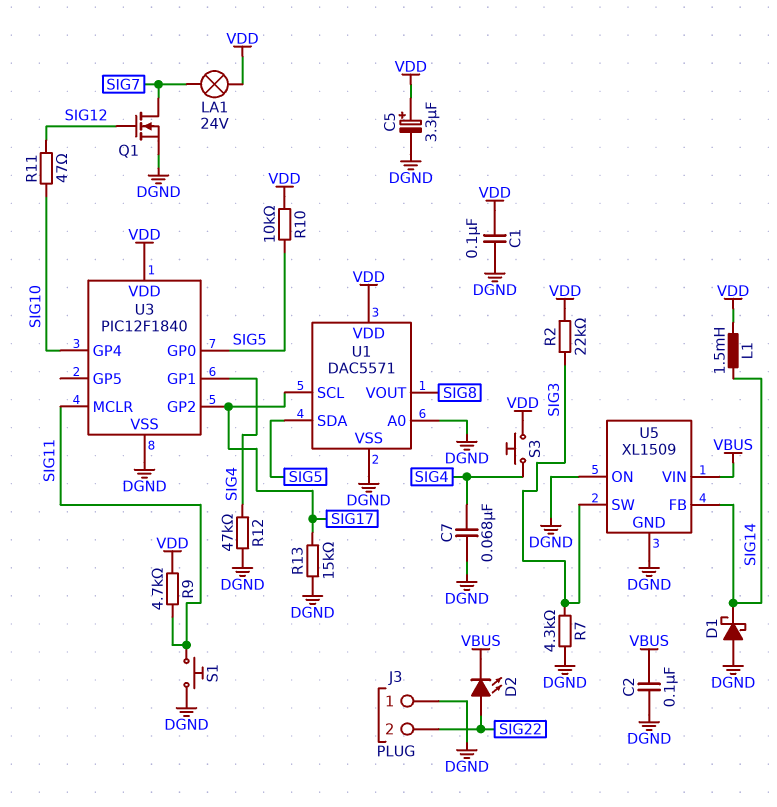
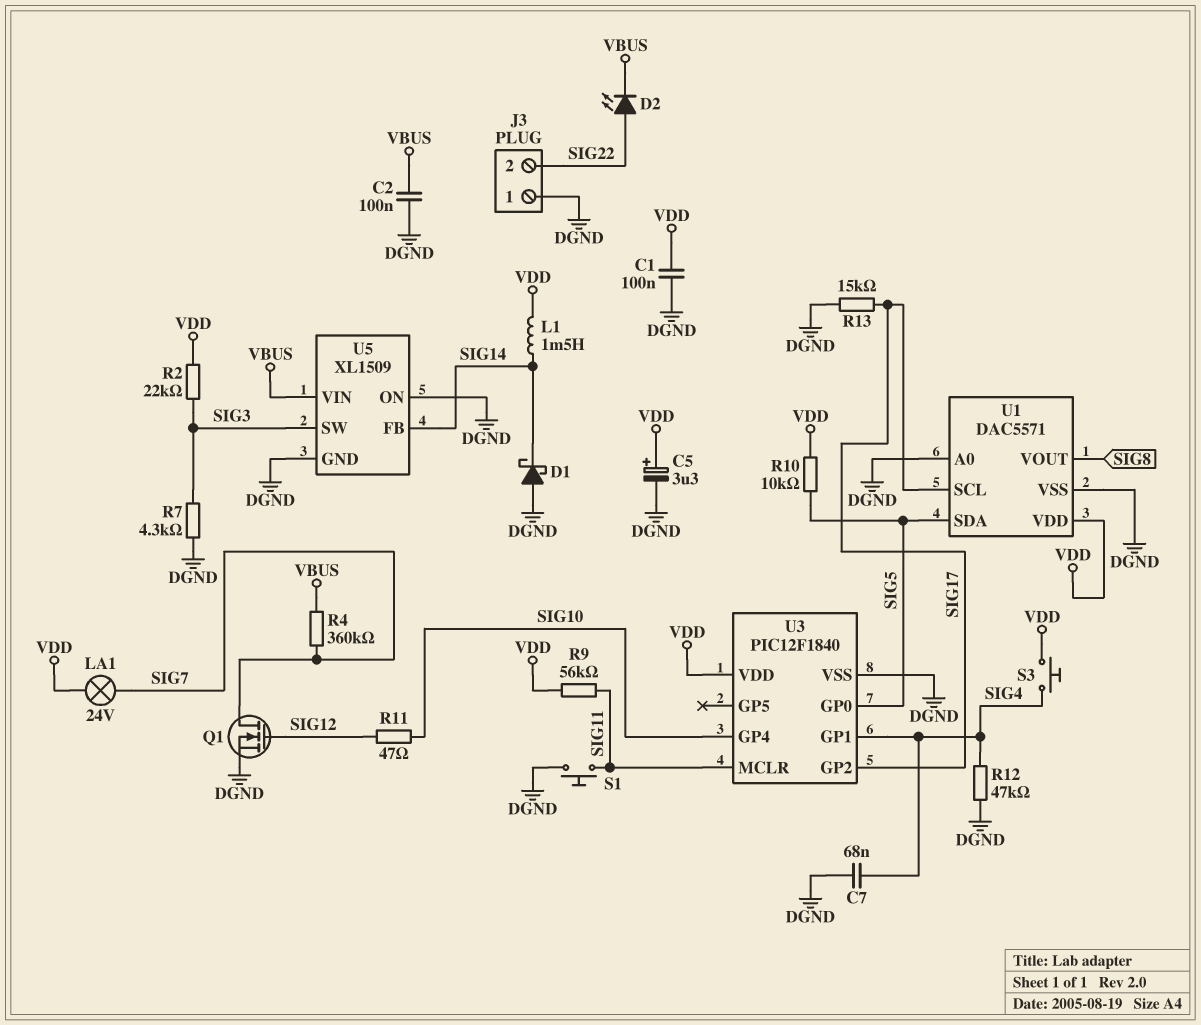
R4: none -> 360k (SIG7, VBUS)
R9: 4.7k (SIG11, VDD) -> 56k (SIG11, VDD)

